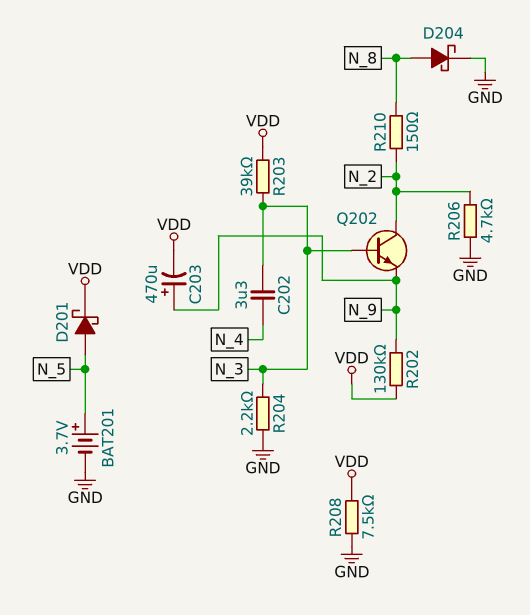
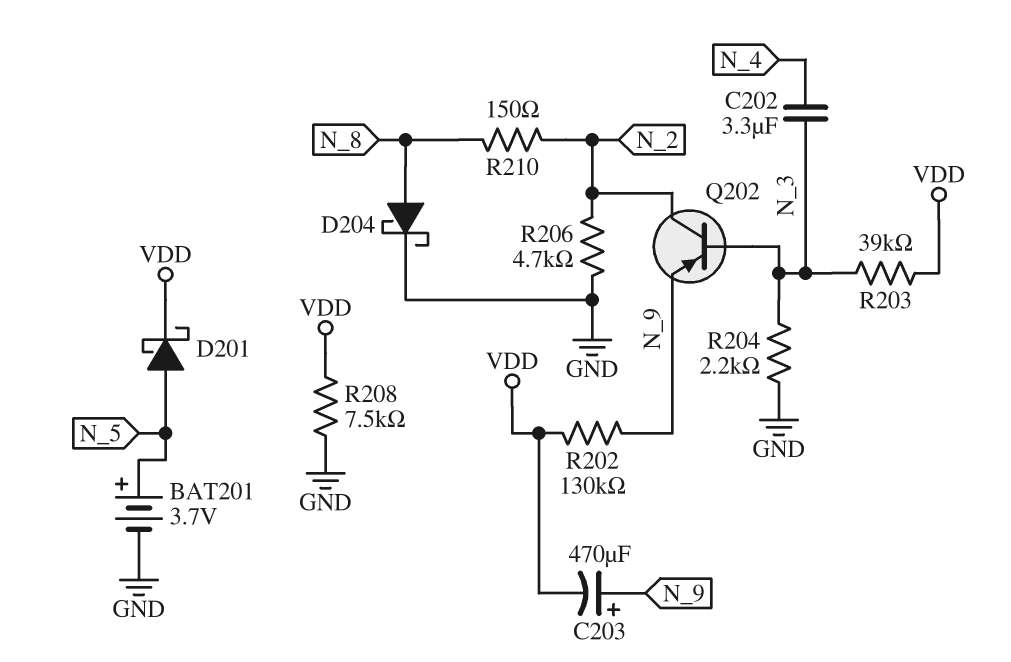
Q202: NPN (B N_3, C N_2, E N_9) -> PNP (B N_3, C N_2, E N_9)

